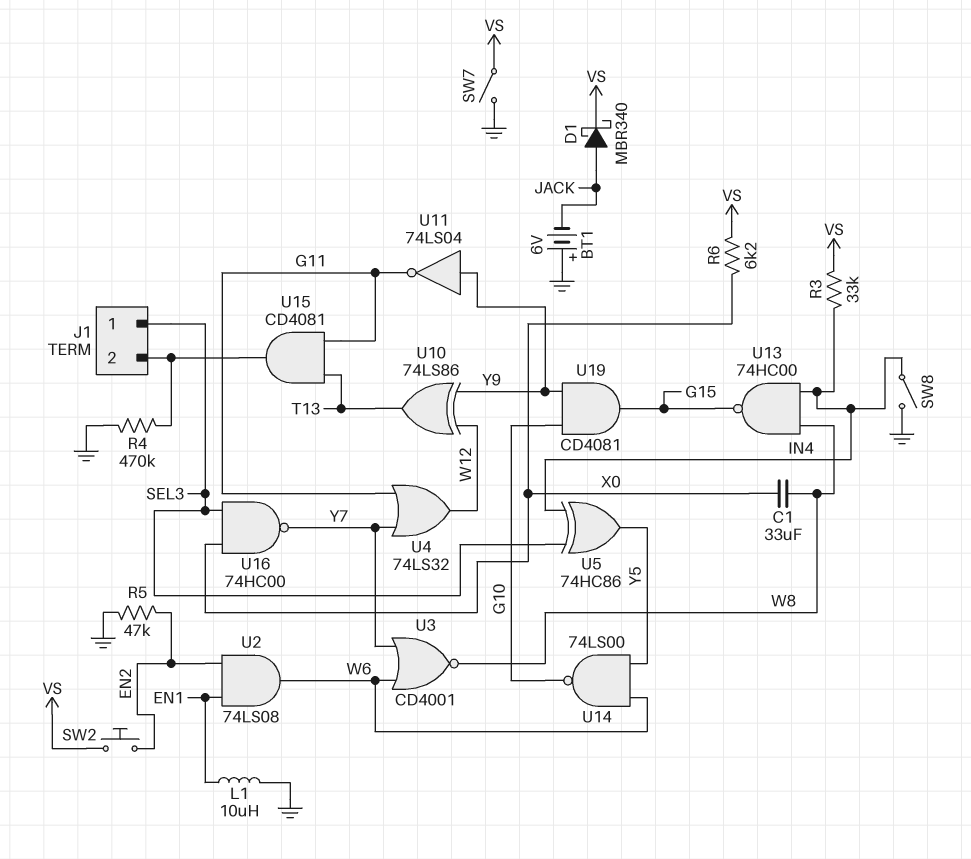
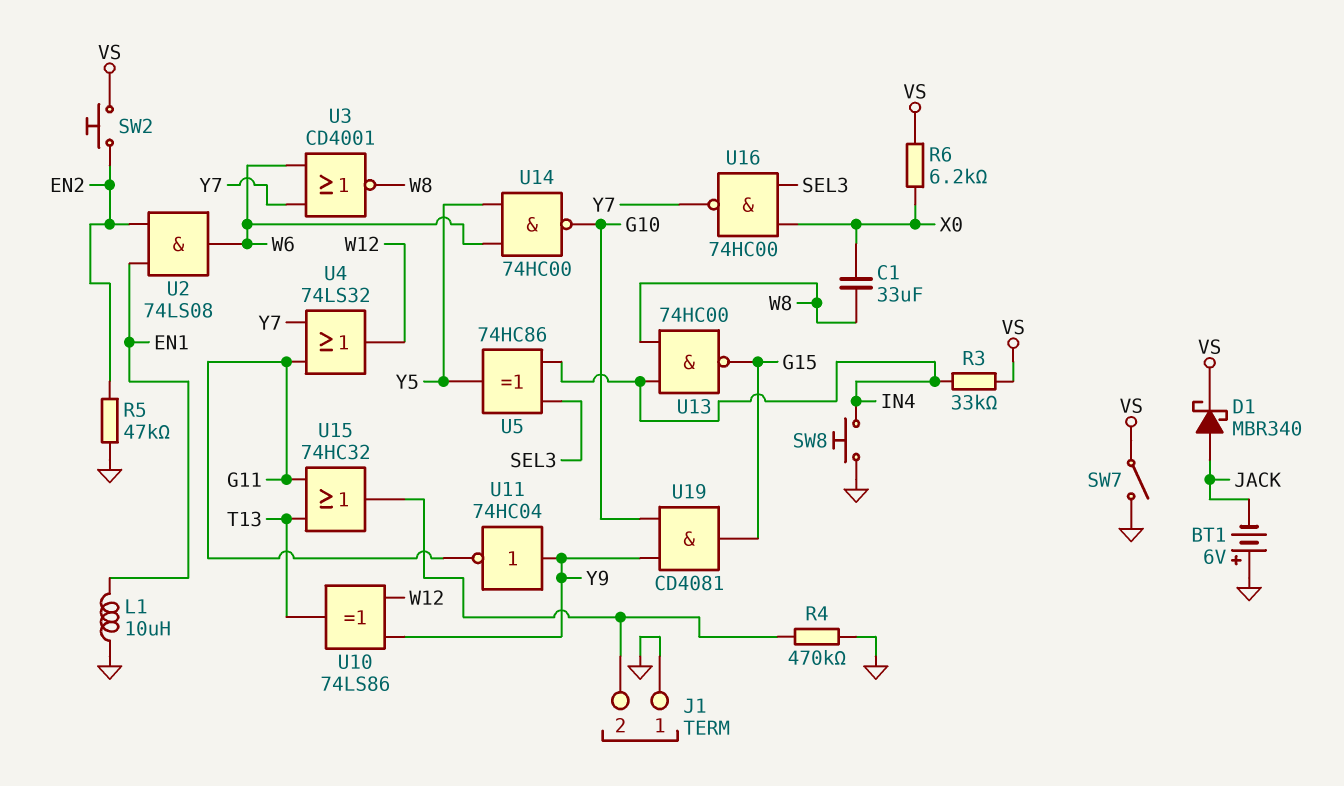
J1 pin 1: SEL3 -> GND
SW8: switch (GND, IN4) -> button (GND, IN4)
U11: NOT 74LS04 (in Y9, out G11) -> NOT 74HC04 (in Y9, out G11)
U14: NAND 74LS00 (in W6, in Y5, out G10) -> NAND 74HC00 (in W6, in Y5, out G10)
U15: AND CD4081 (in G11, in T13, out J1/2) -> OR 74HC32 (in G11, in T13, out J1/2)

